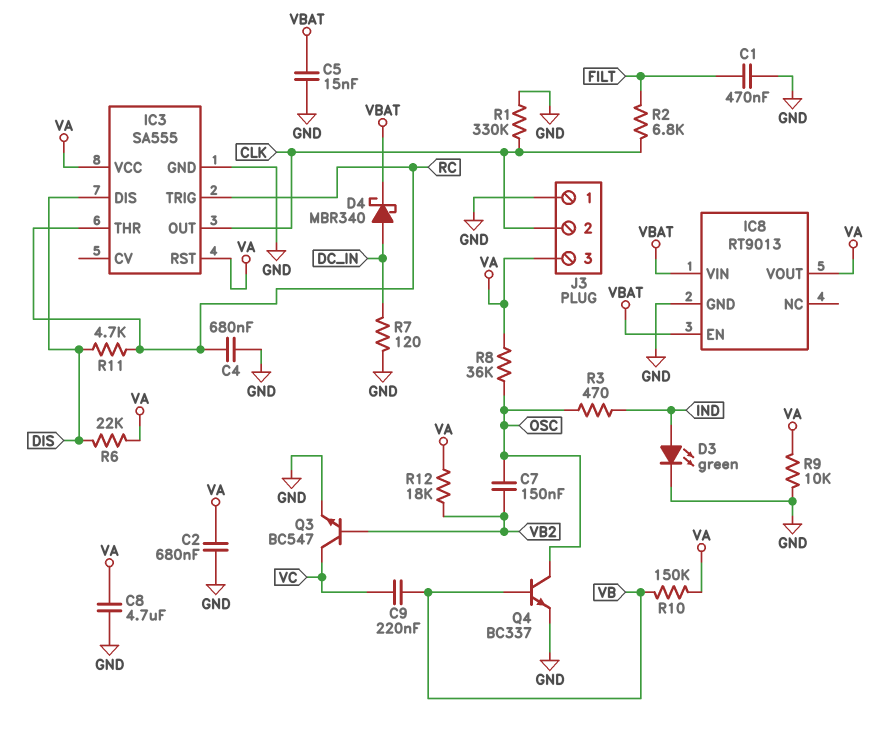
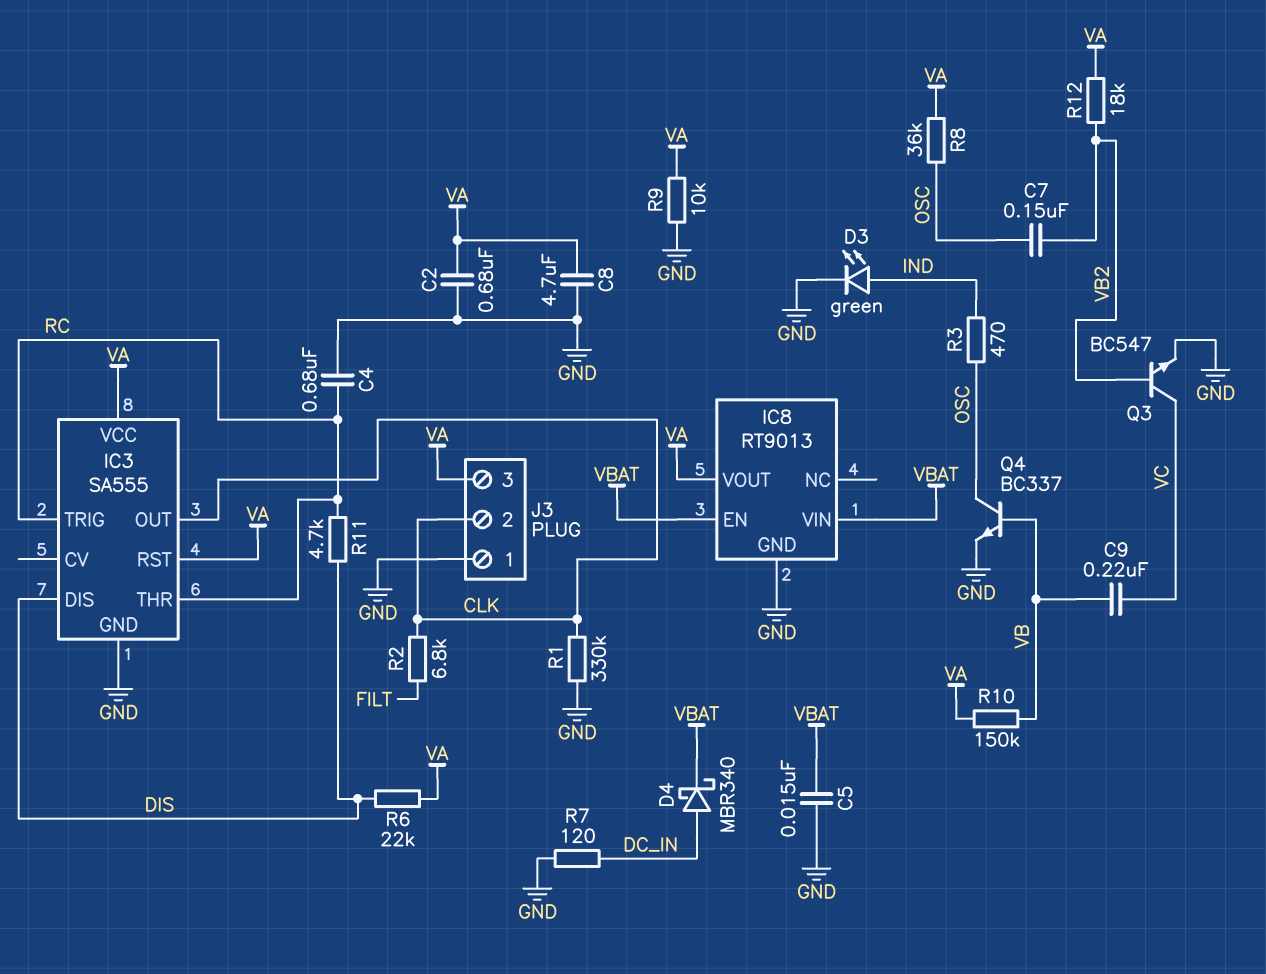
C1: 470nF (FILT, GND) -> none

